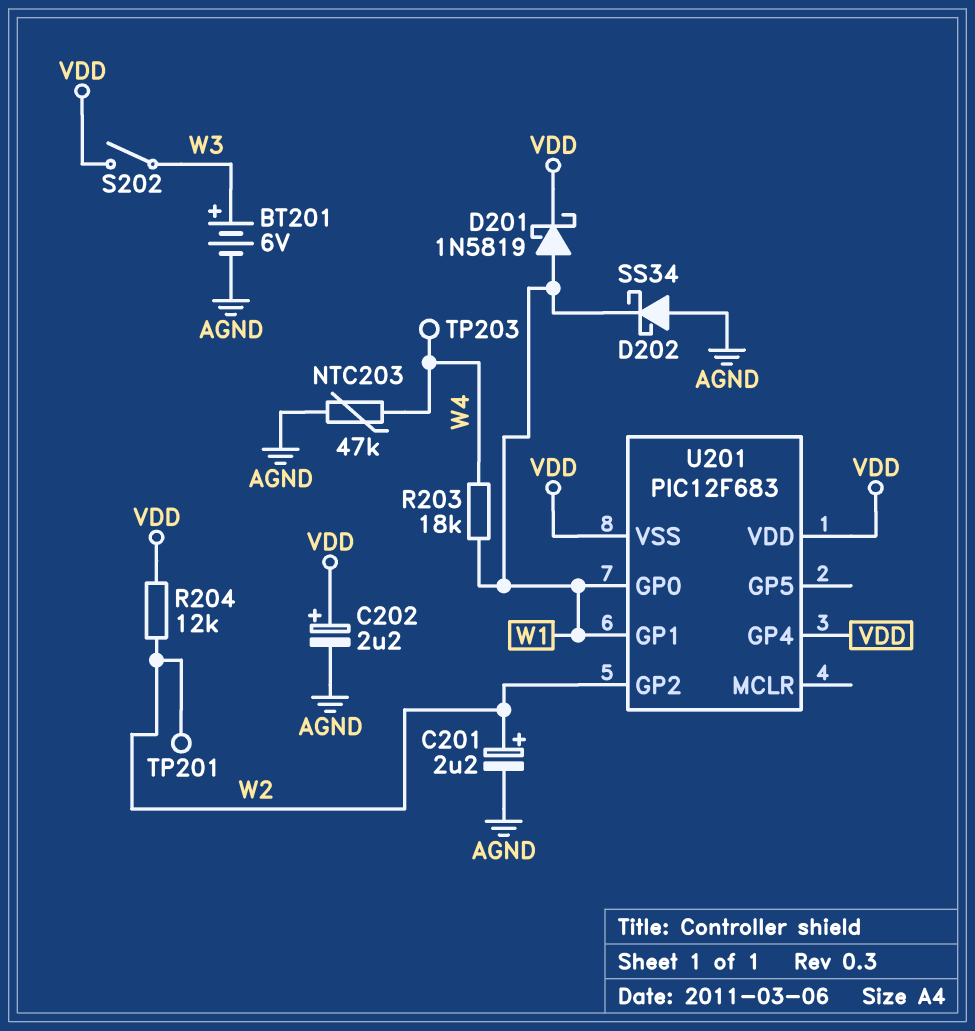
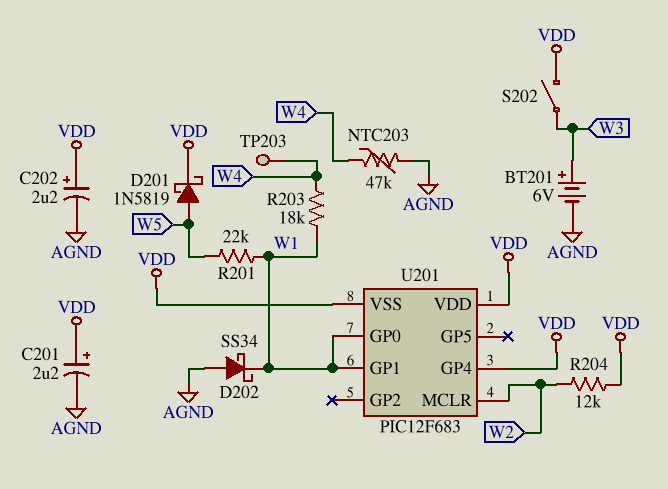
C201: 2.2uF (plus W2, minus AGND) -> 2.2uF (plus VDD, minus AGND)
D201: schottky 1N5819 (A W1, K VDD) -> schottky 1N5819 (A W5, K VDD)
R201: none -> 22k (W1, W5)
TP201: test point (W2) -> none
U201 pin GP2: W2 -> none
U201 pin MCLR: none -> W2

